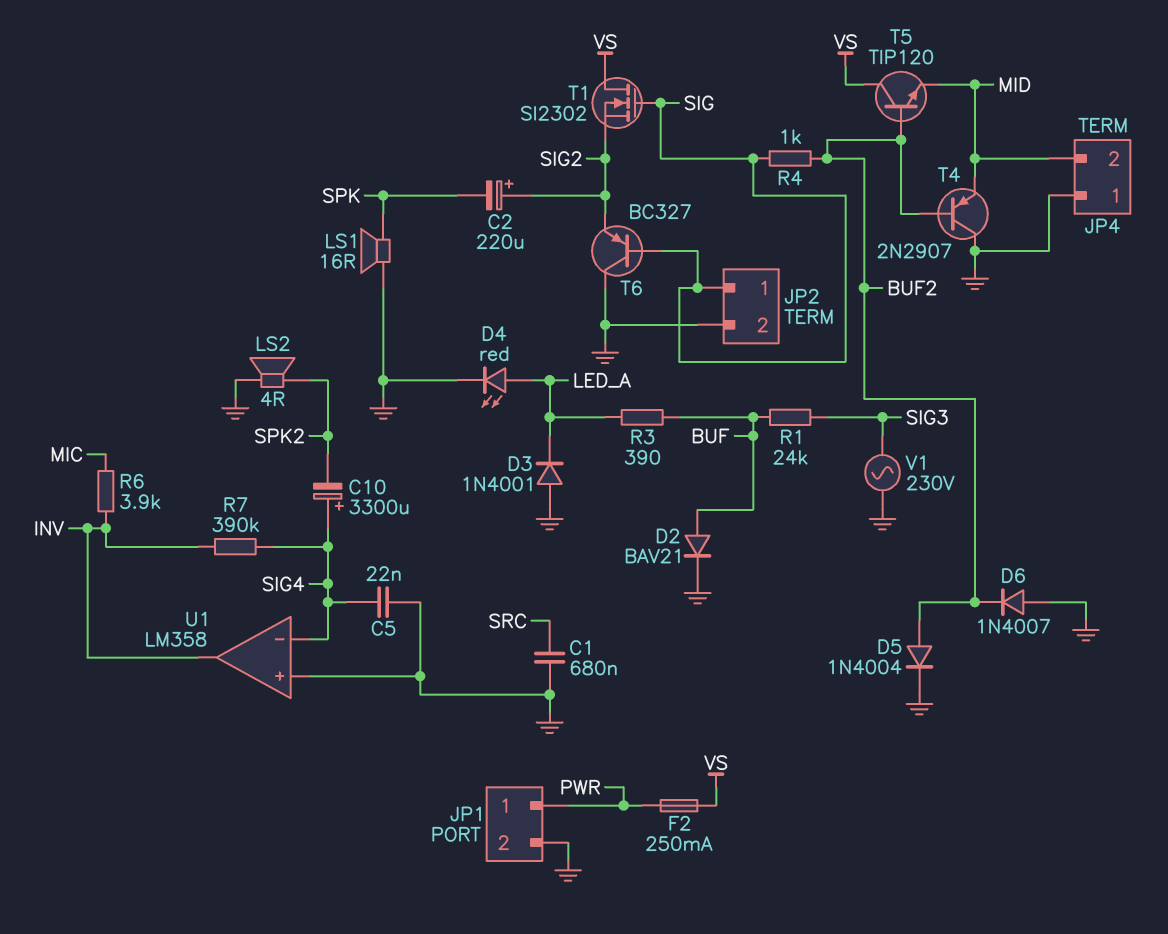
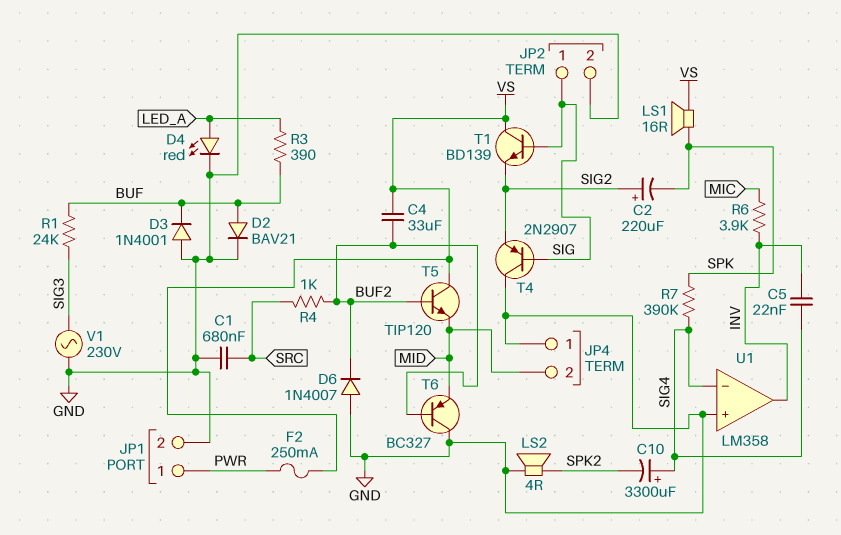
C4: none -> 33uF (BUF2, VS)
C5: 22nF (GND, SIG4) -> 22nF (INV, SIG4)
D3: diode 1N4001 (A GND, K LED_A) -> diode 1N4001 (A GND, K BUF)
D5: diode 1N4004 (A BUF2, K GND) -> none
LS1: speaker 16R (GND, SPK) -> speaker 16R (SPK, VS)
R4: 1k (BUF2, SIG) -> 1k (BUF2, SRC)
R7: 390k (INV, SIG4) -> 390k (SIG4, SPK)
T1: NMOS SI2302 (G SIG, D VS, S SIG2) -> NPN BD139 (B SIG, C VS, E SIG2)
T4: PNP 2N2907 (B BUF2, C GND, E MID) -> PNP 2N2907 (B SIG, C GND, E SIG2)
T6: PNP BC327 (B SIG, C GND, E SIG2) -> PNP BC327 (B BUF2, C GND, E MID)

